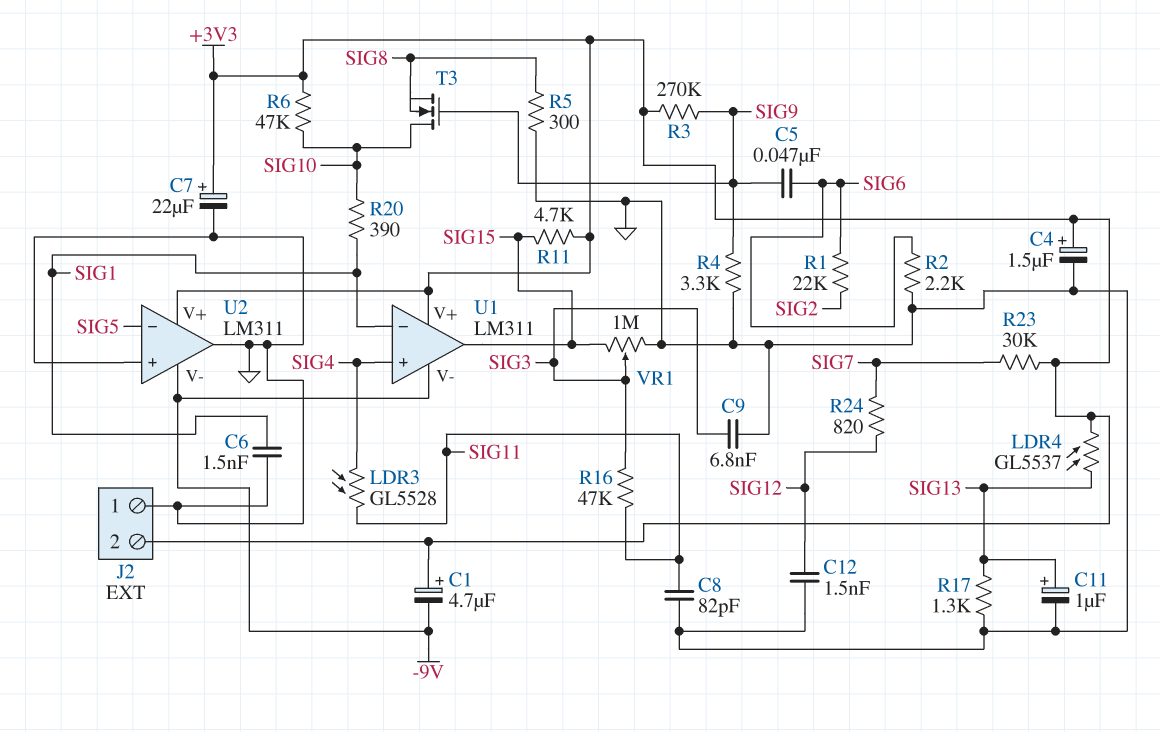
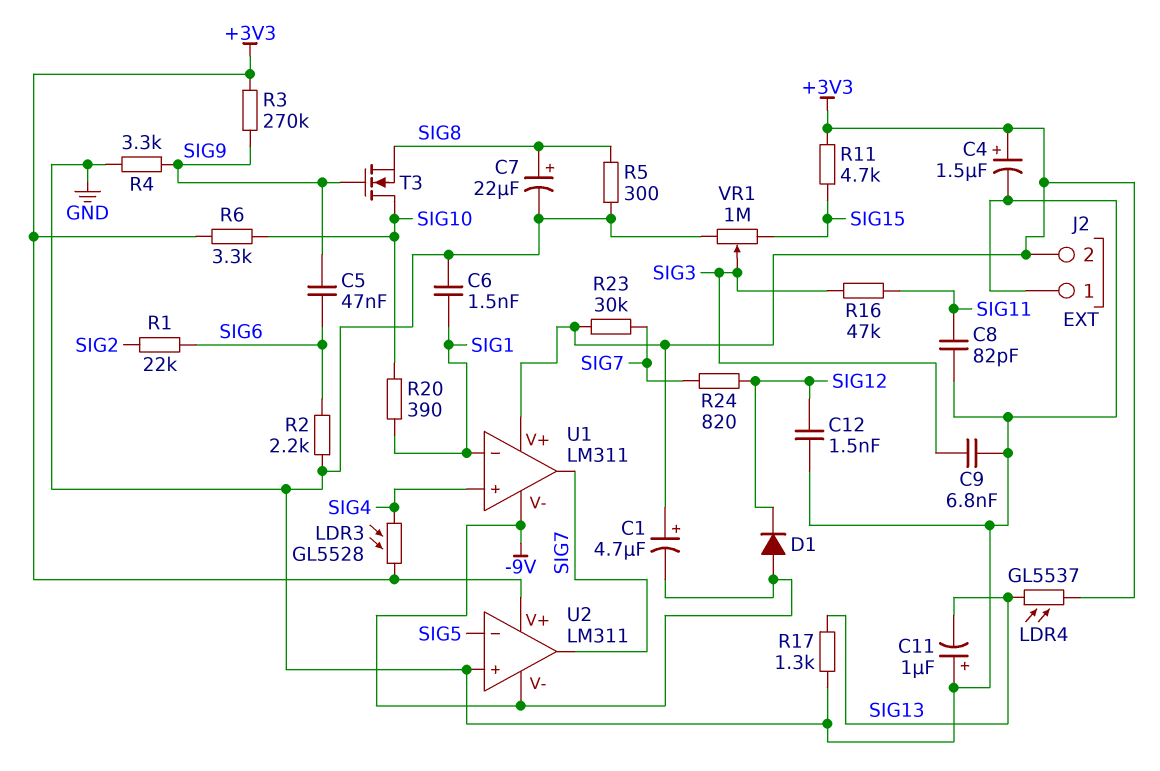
C7: 22uF (plus +3V3, minus GND) -> 22uF (plus SIG8, minus GND)
C11: 1uF (plus SIG13, minus GND) -> 1uF (plus GND, minus SIG13)
D1: none -> diode (A -9V, K SIG12)
LDR3: GL5528 (SIG4, SIG11) -> GL5528 (+3V3, SIG4)
R6: 47k (+3V3, SIG10) -> 3.3k (+3V3, SIG10)
U1 pin out: SIG15 -> SIG7
U2 pin out: GND -> SIG7

